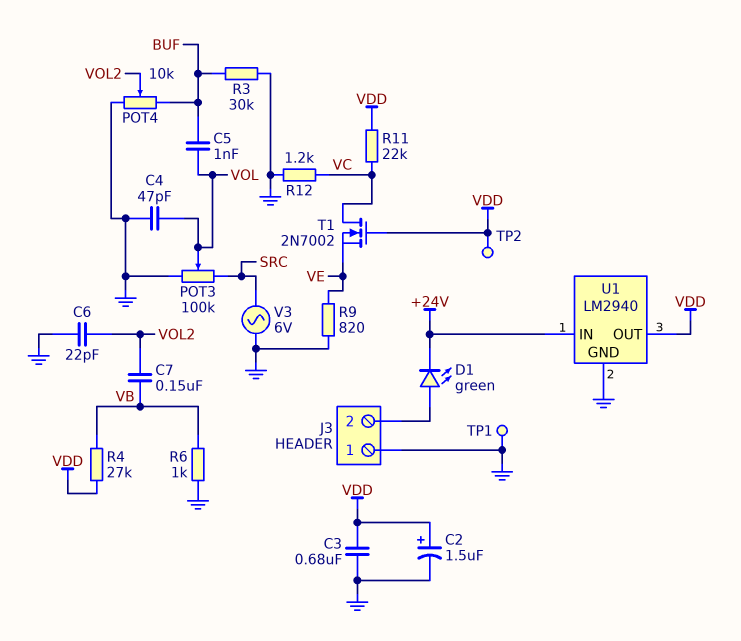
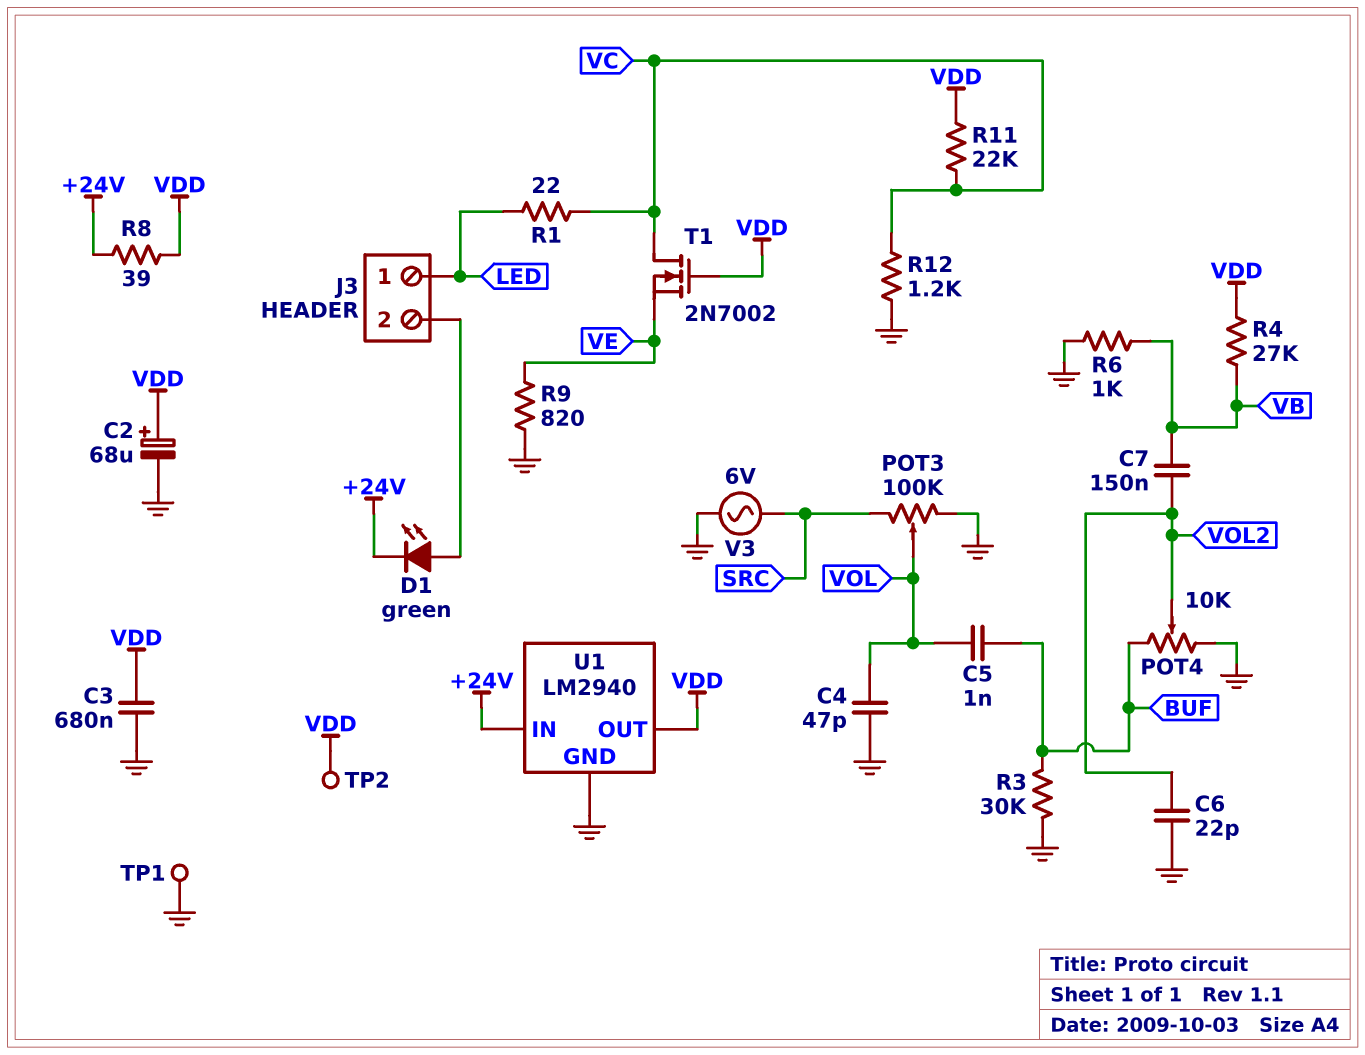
C2: 1.5uF (plus VDD, minus GND) -> 68uF (plus VDD, minus GND)
J3 pin 1: GND -> LED
R1: none -> 22 (LED, VC)
R8: none -> 39 (+24V, VDD)

